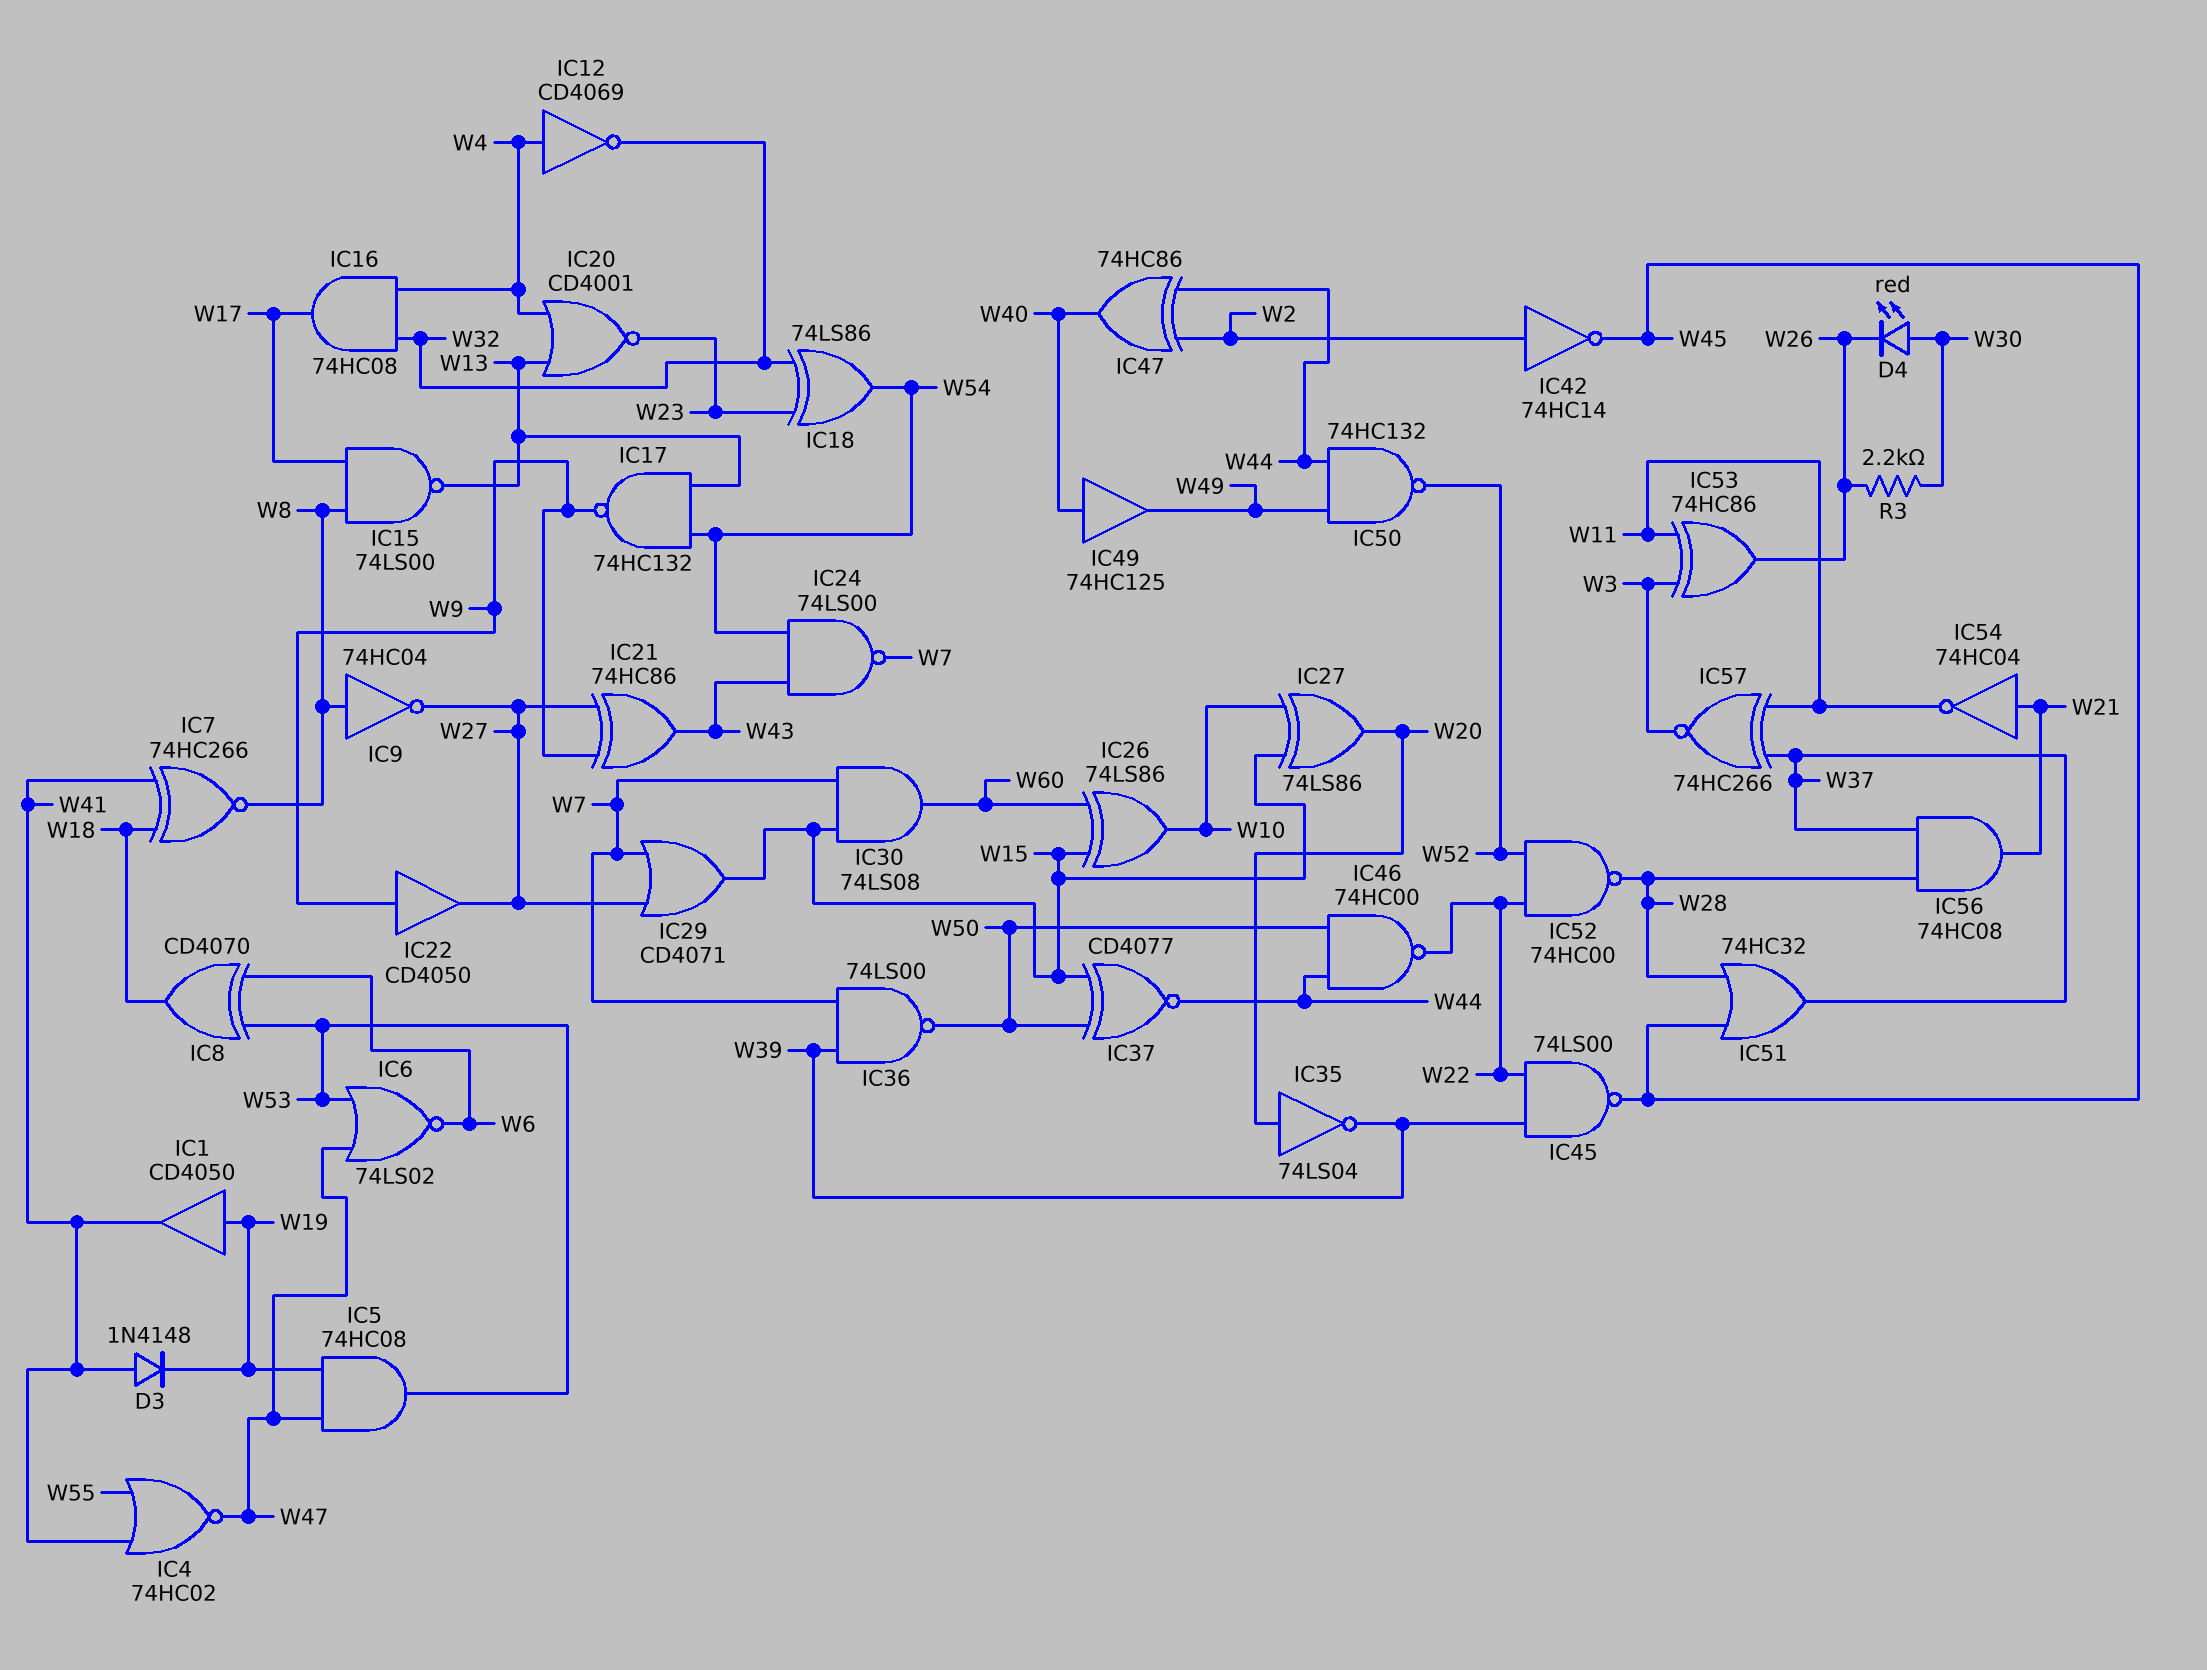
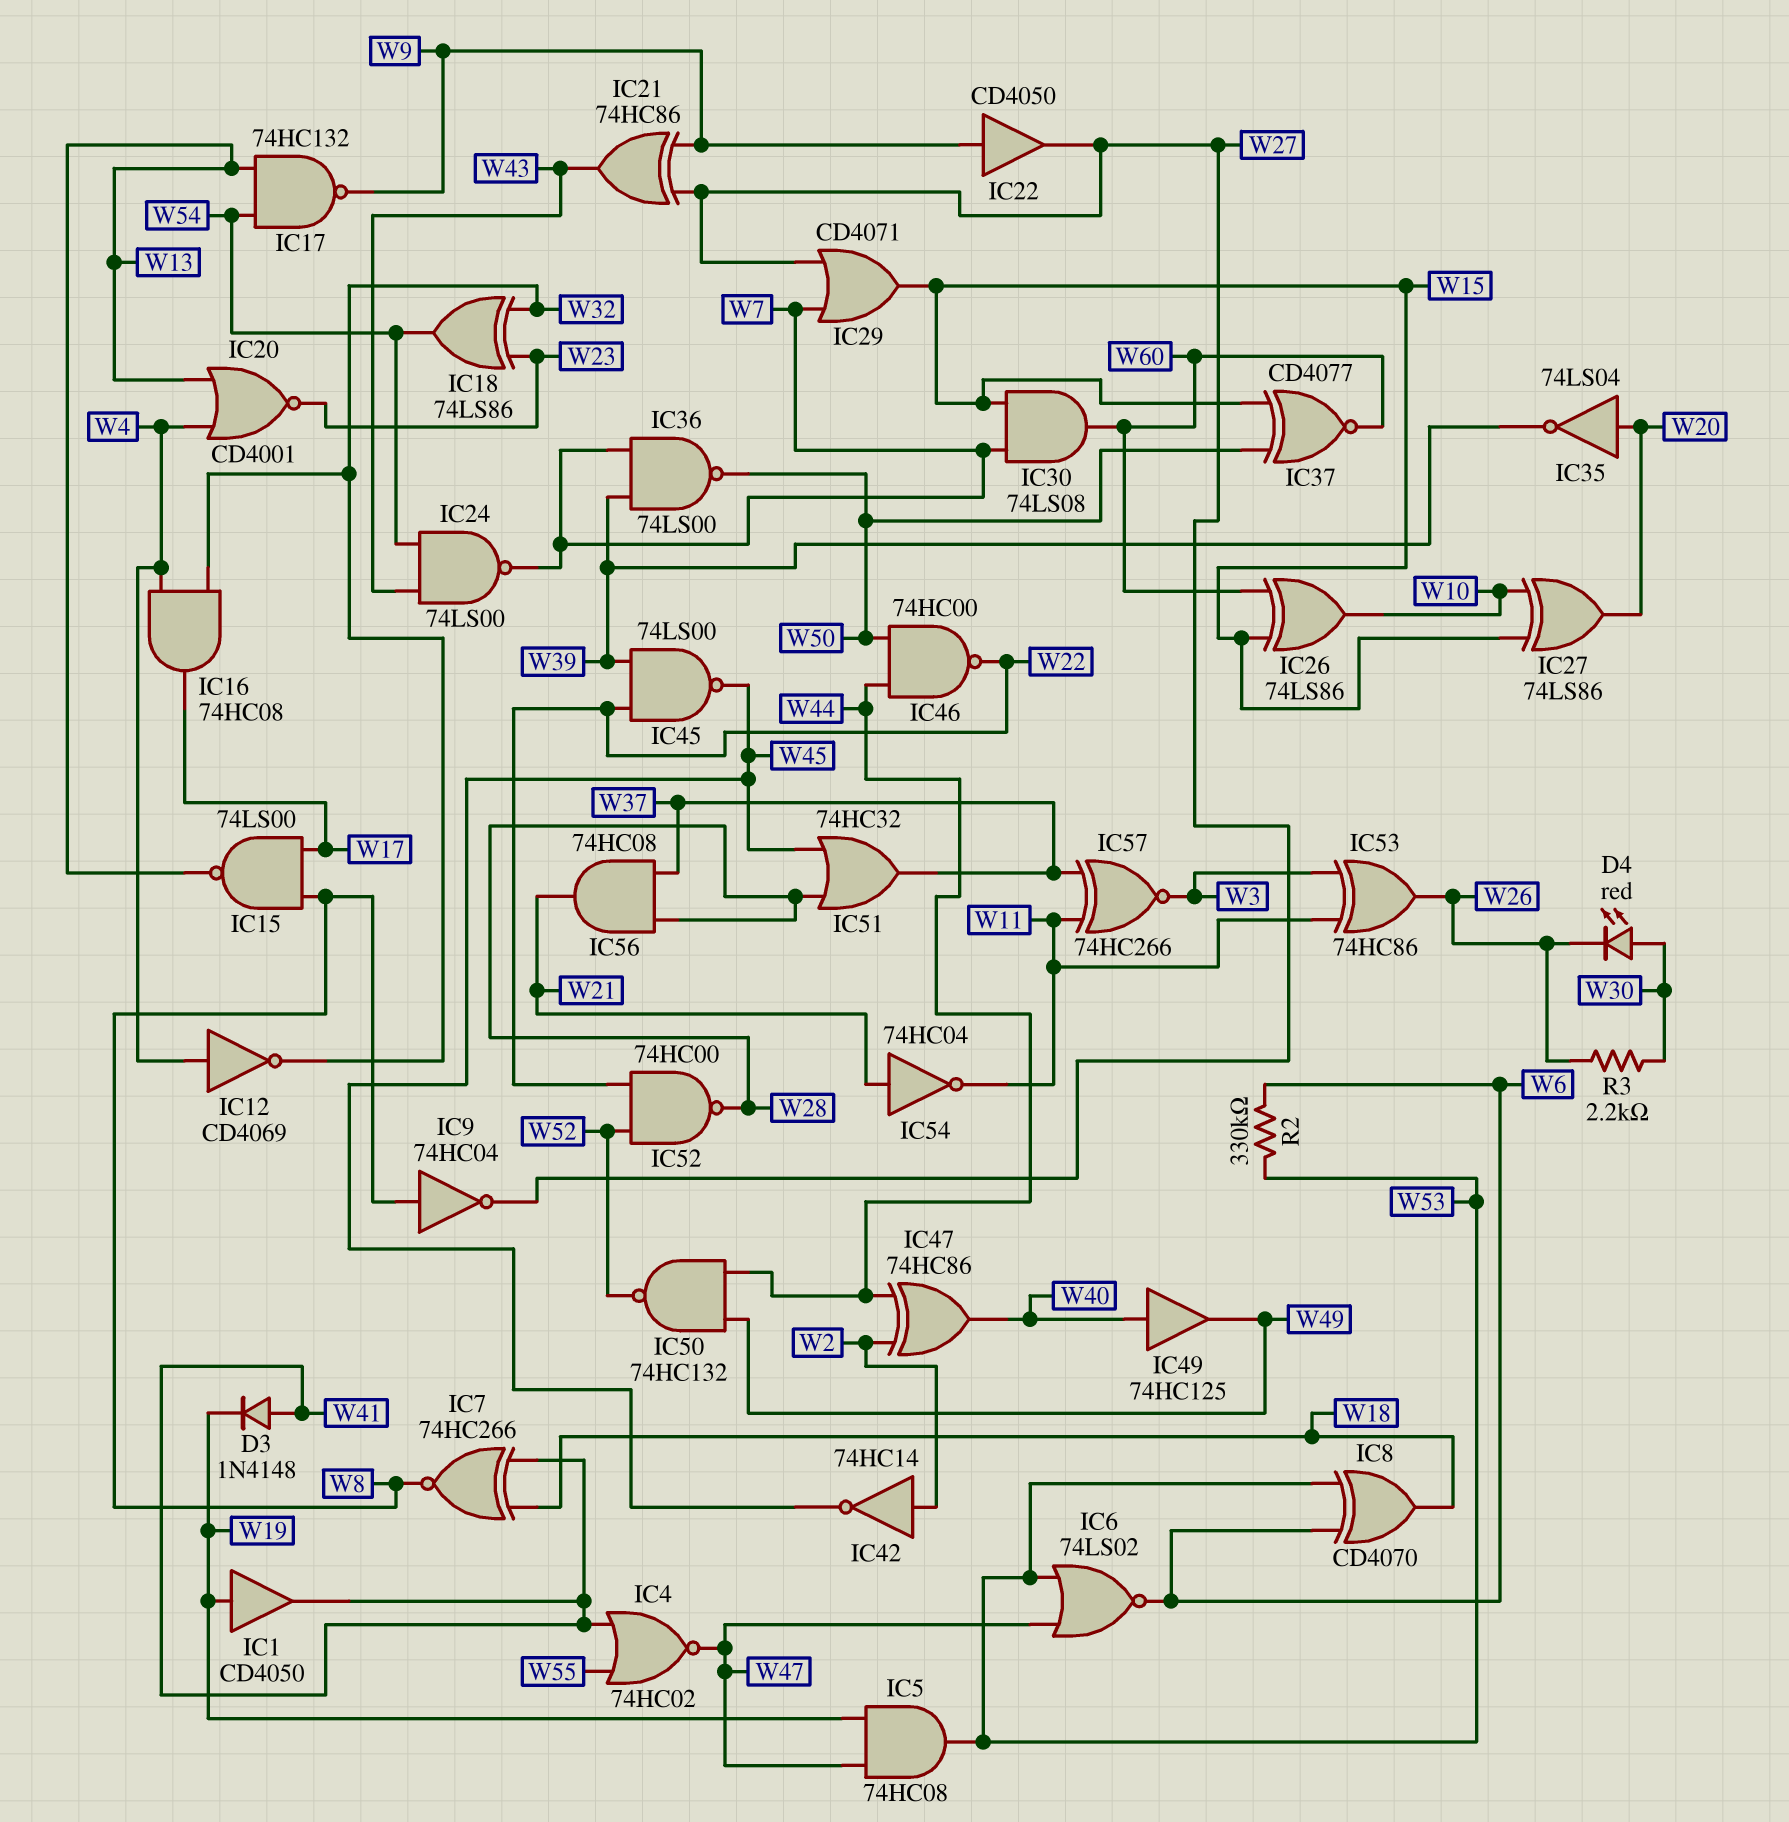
IC37: XNOR CD4077 (in W15, in W50, out W44) -> XNOR CD4077 (in W15, in W50, out W60)
R2: none -> 330k (W6, W53)

